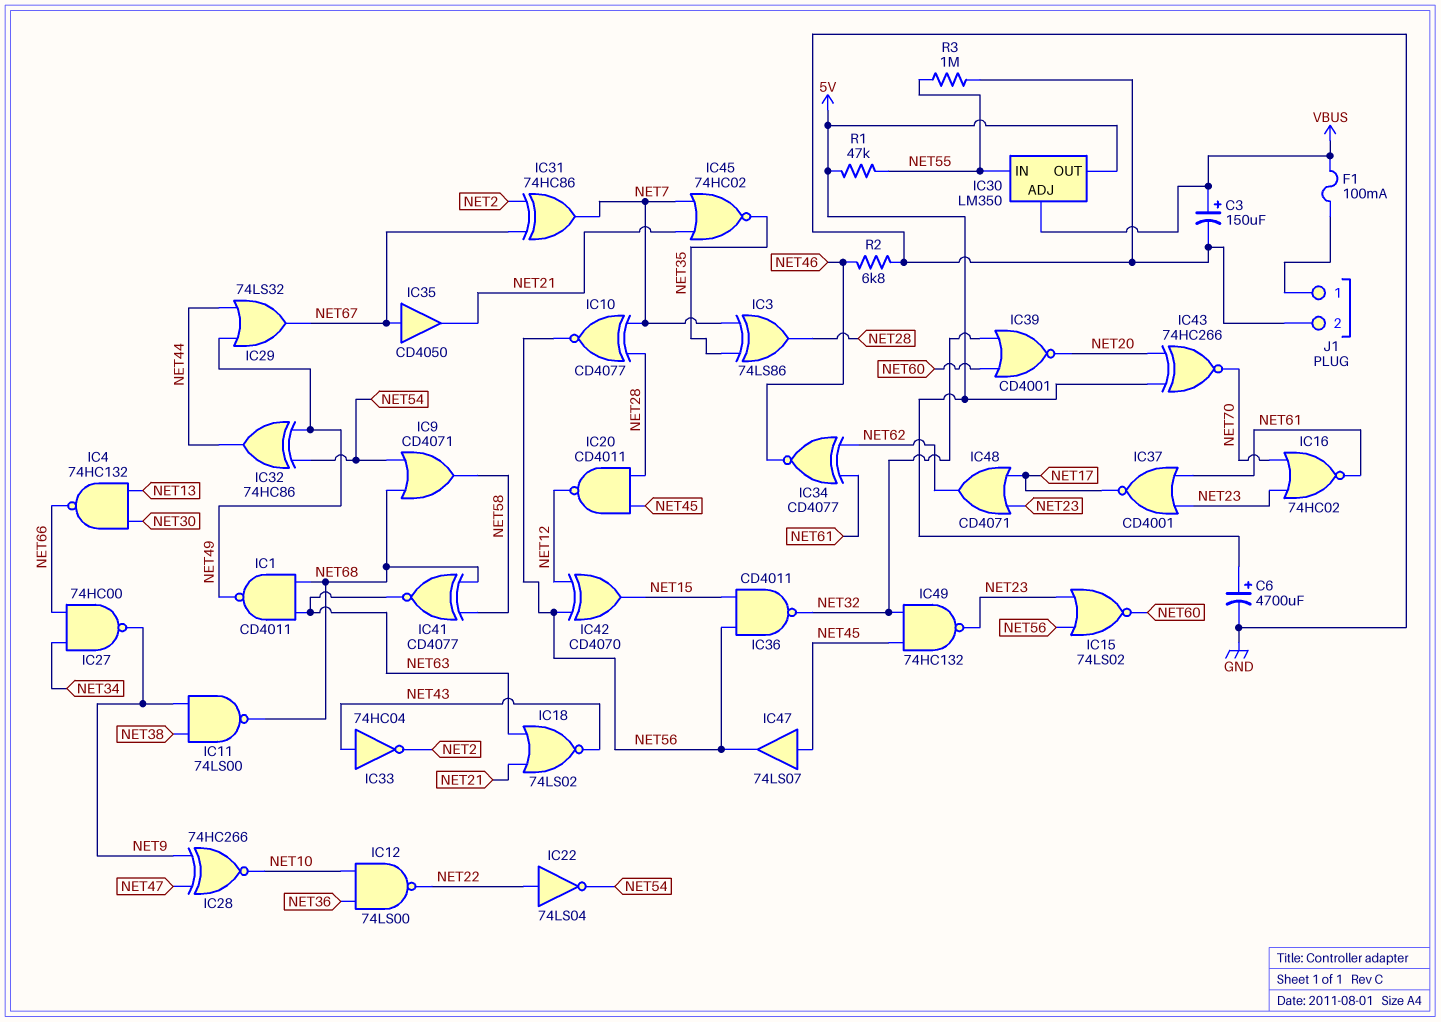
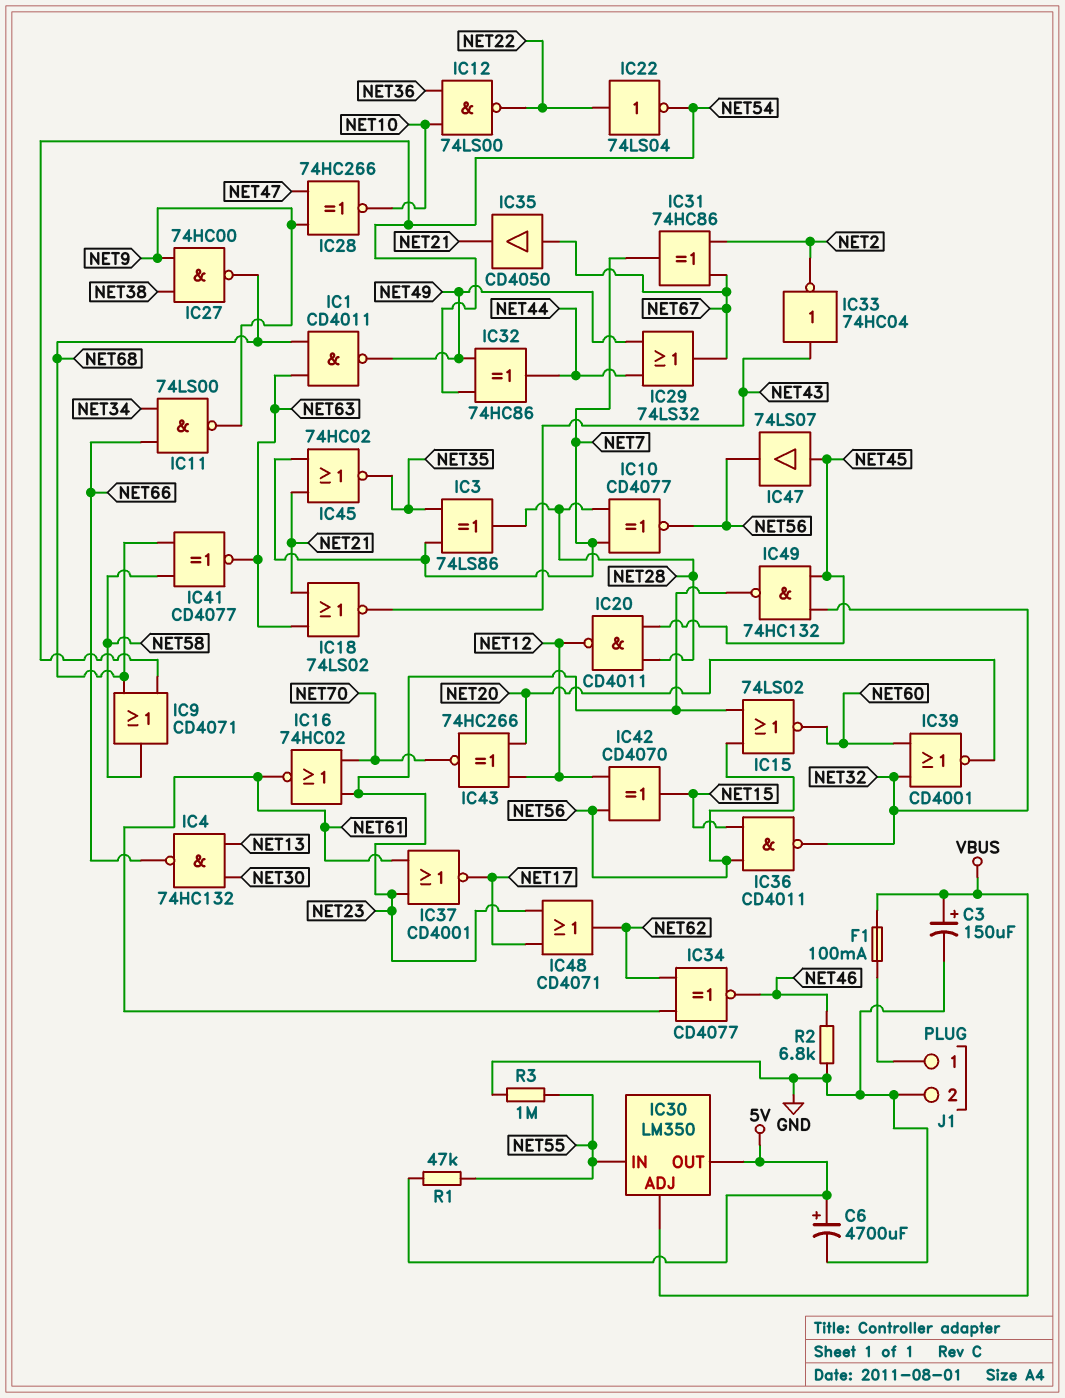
IC11: NAND 74LS00 (in NET9, in NET38, out NET68) -> NAND 74LS00 (in NET34, in NET66, out NET9)
IC27: NAND 74HC00 (in NET34, in NET66, out NET9) -> NAND 74HC00 (in NET9, in NET38, out NET68)
IC43: XNOR 74HC266 (in 5V, in NET20, out NET70) -> XNOR 74HC266 (in NET12, in NET20, out NET70)

